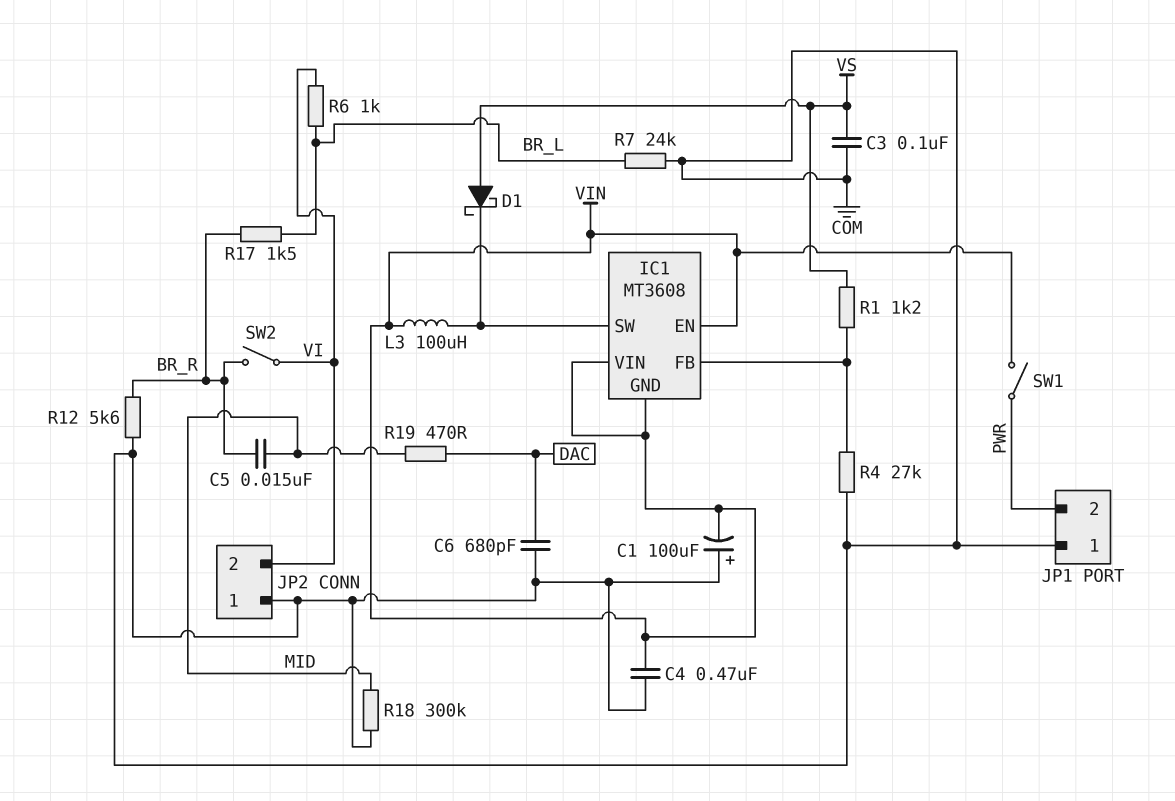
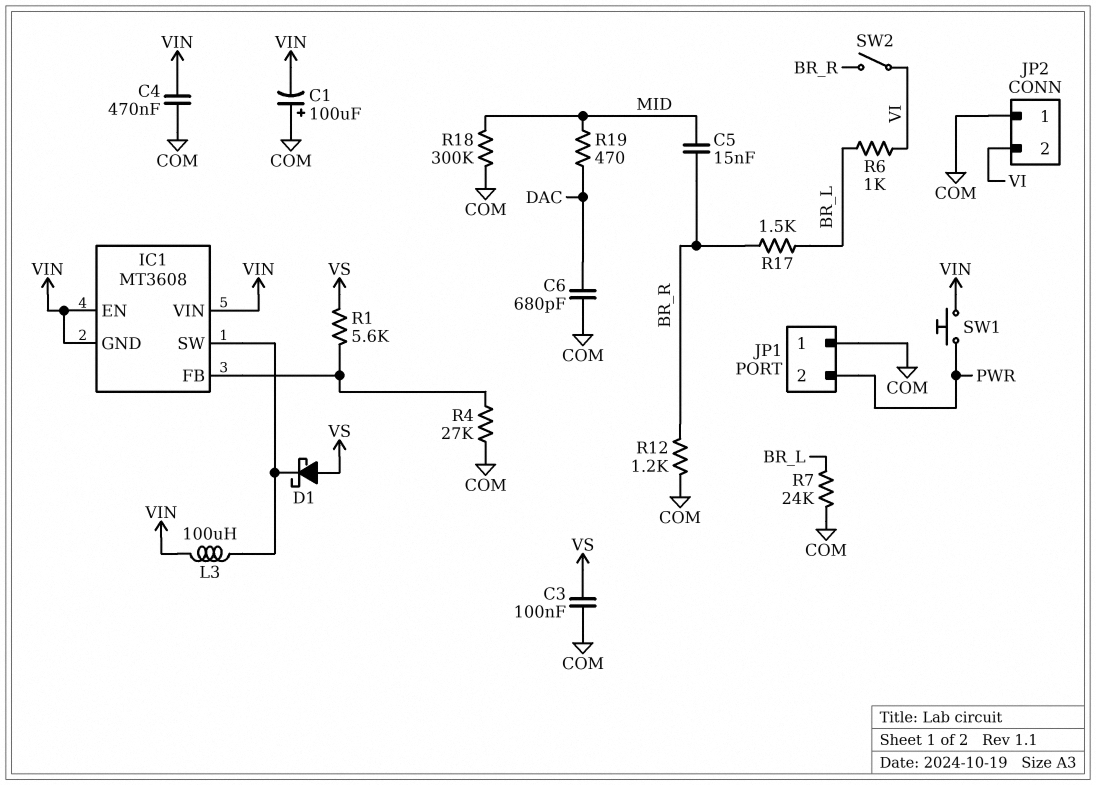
R1: 1.2k (IC1/FB, VS) -> 5.6k (IC1/FB, VS)
R12: 5.6k (BR_R, COM) -> 1.2k (BR_R, COM)
SW1: switch (PWR, VIN) -> button (PWR, VIN)

